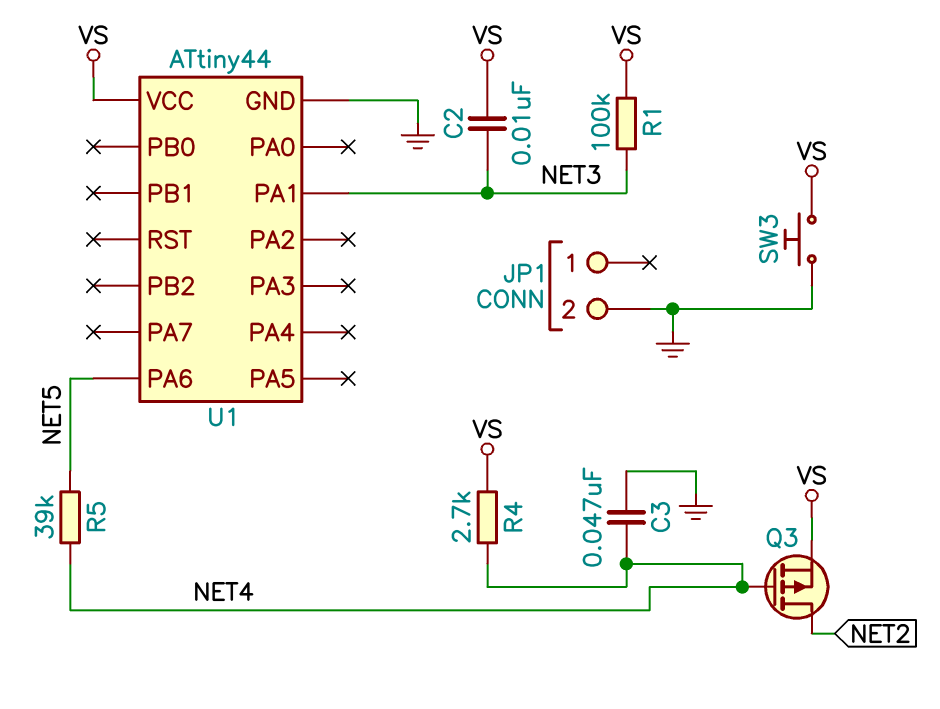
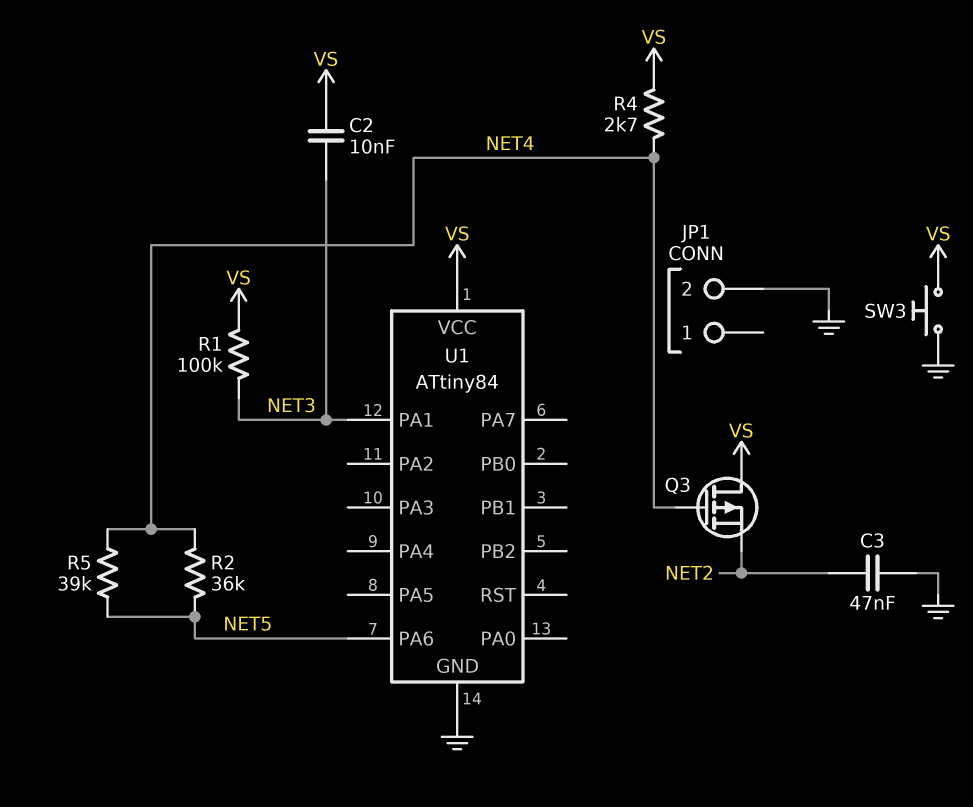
C3: 47nF (GND, NET4) -> 47nF (GND, NET2)
Q3: PMOS (G NET4, D NET2, S VS) -> PMOS (G NET4, D VS, S NET2)
R2: none -> 36k (NET4, NET5)
U1: ATtiny44 -> ATtiny84

